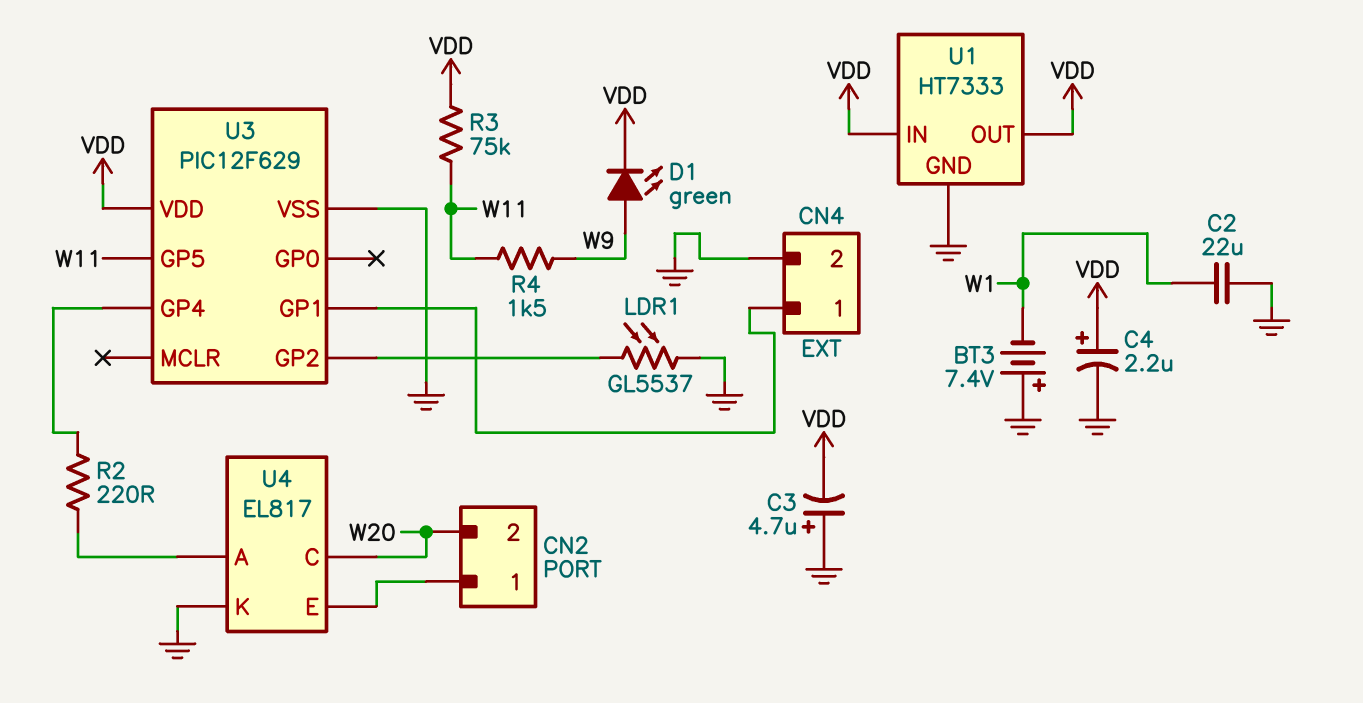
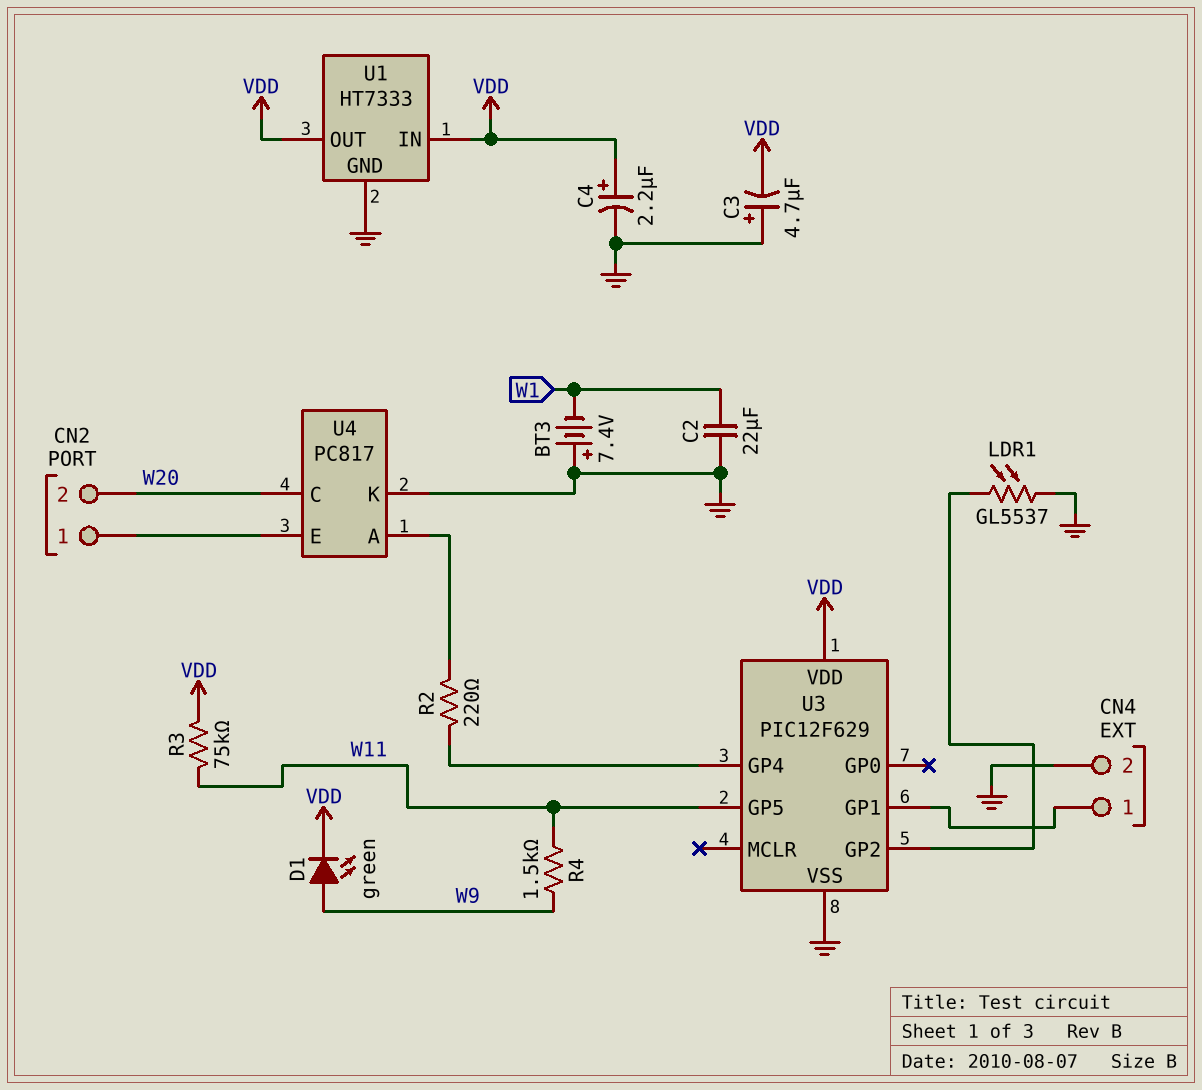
U4: EL817 -> PC817

